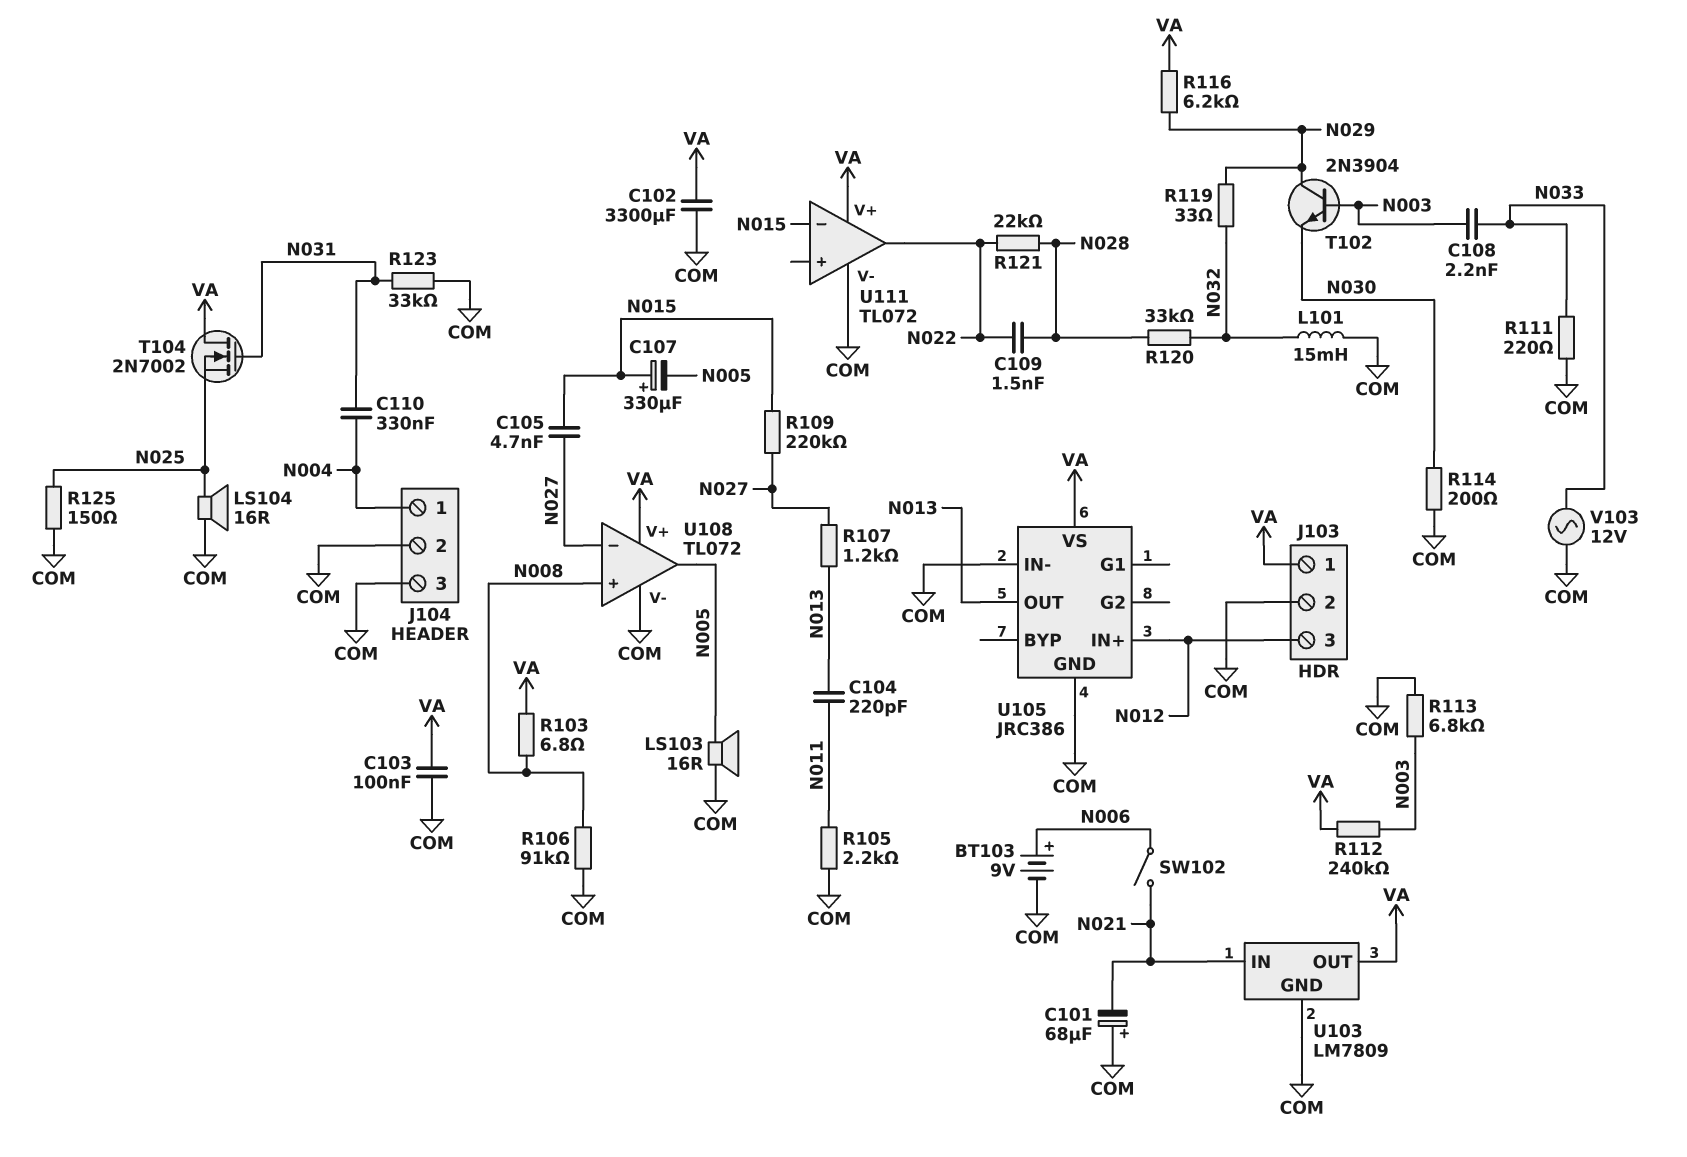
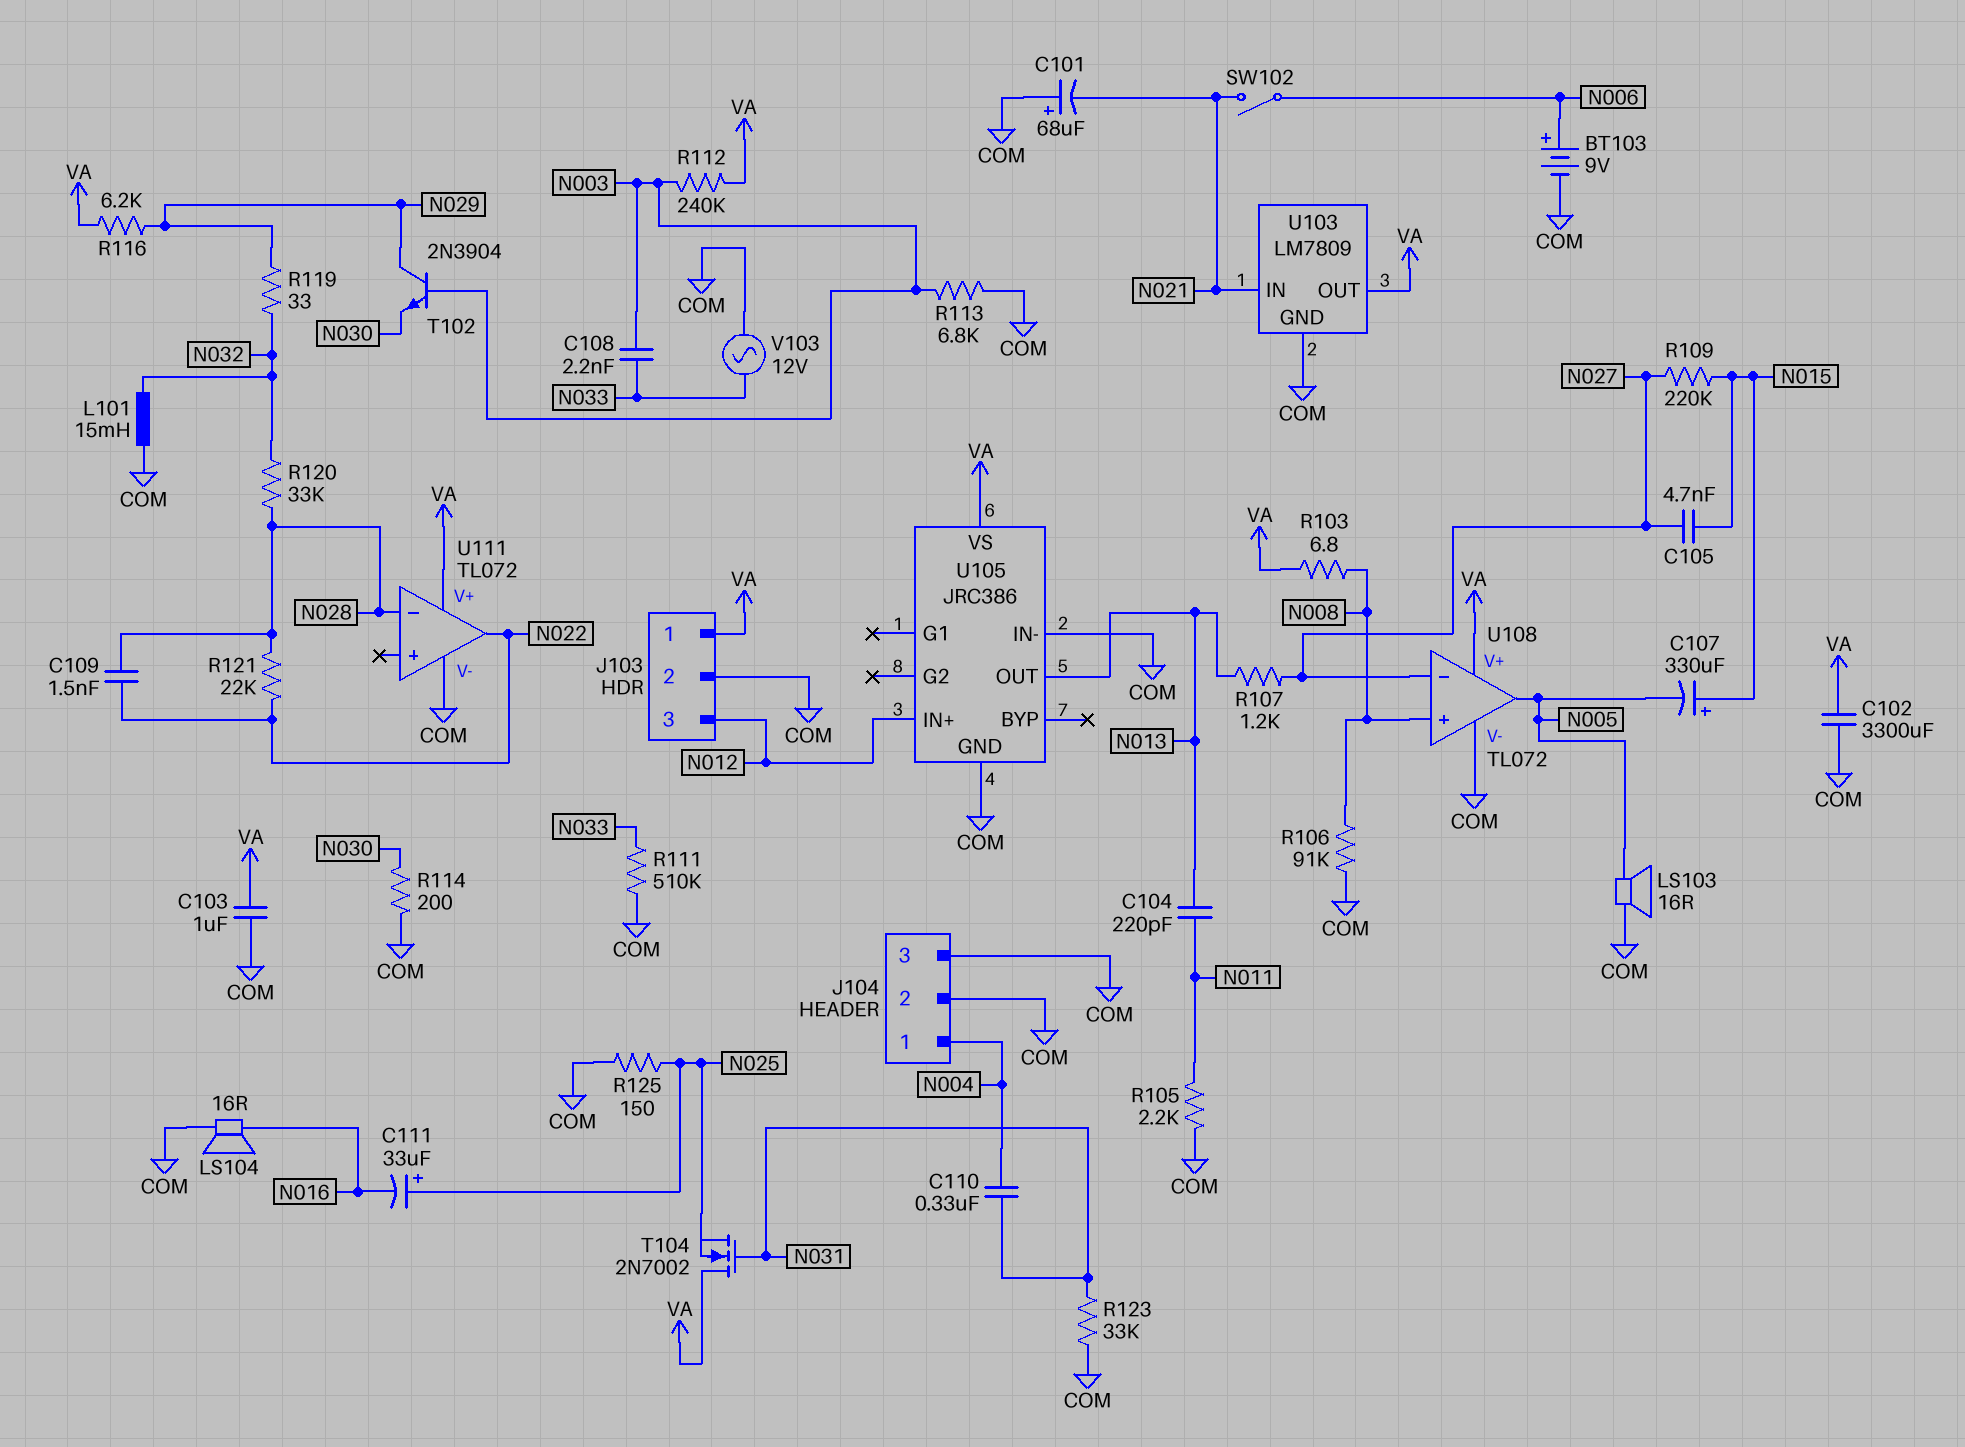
C103: 100nF (COM, VA) -> 1uF (COM, VA)
C111: none -> 33uF (plus N025, minus N016)
LS104: speaker 16R (COM, N025) -> speaker 16R (COM, N016)
R111: 220 (COM, N033) -> 510k (COM, N033)
U111 pin in-: N015 -> N028

